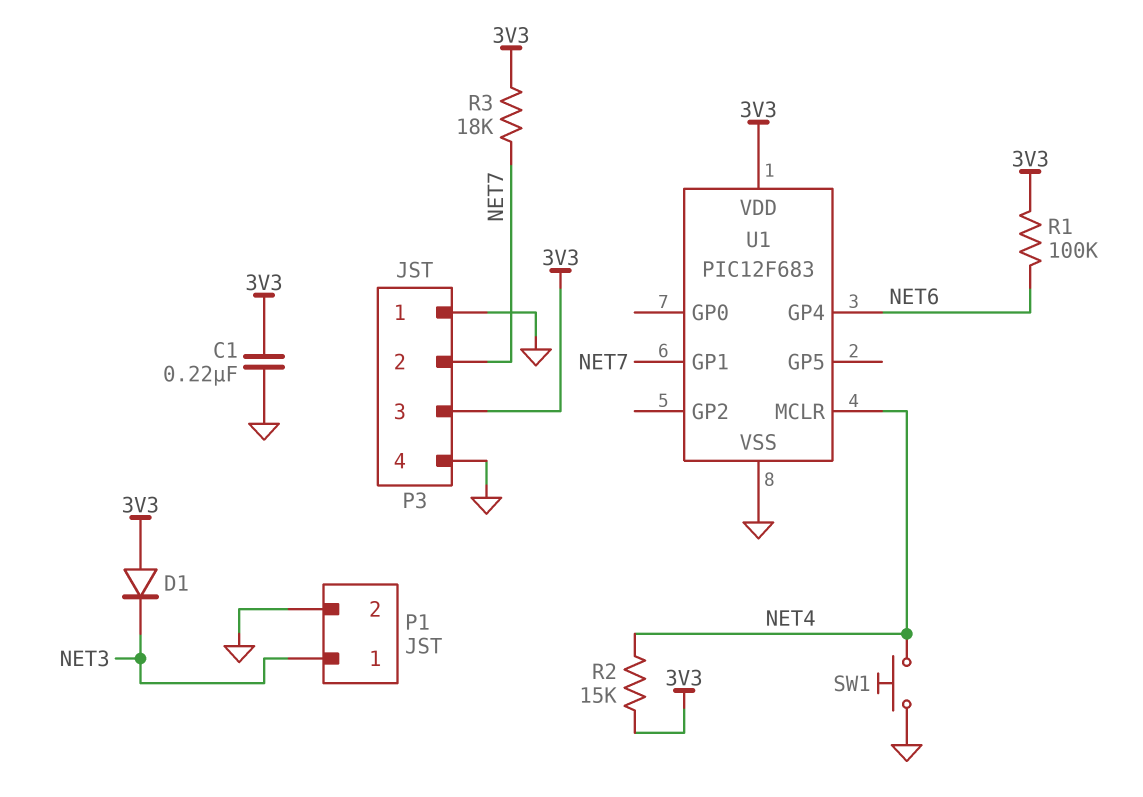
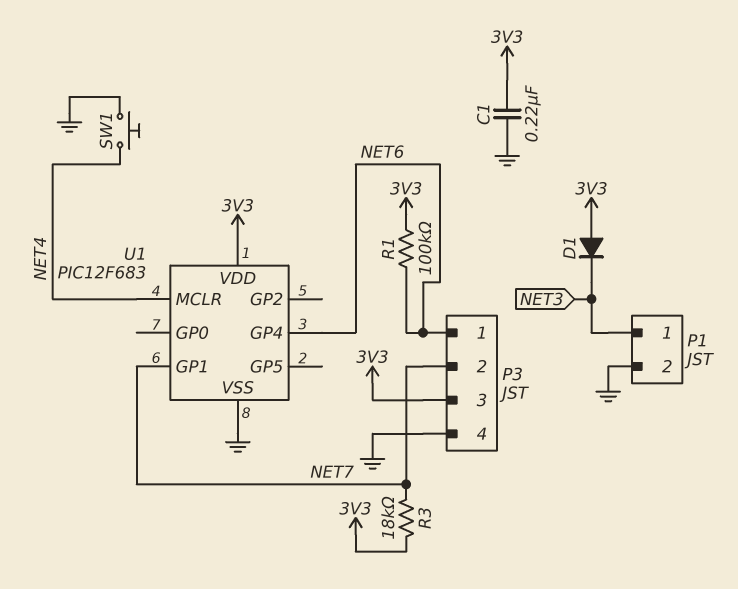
P3 pin 1: GND -> NET6
R2: 15k (3V3, NET4) -> none

